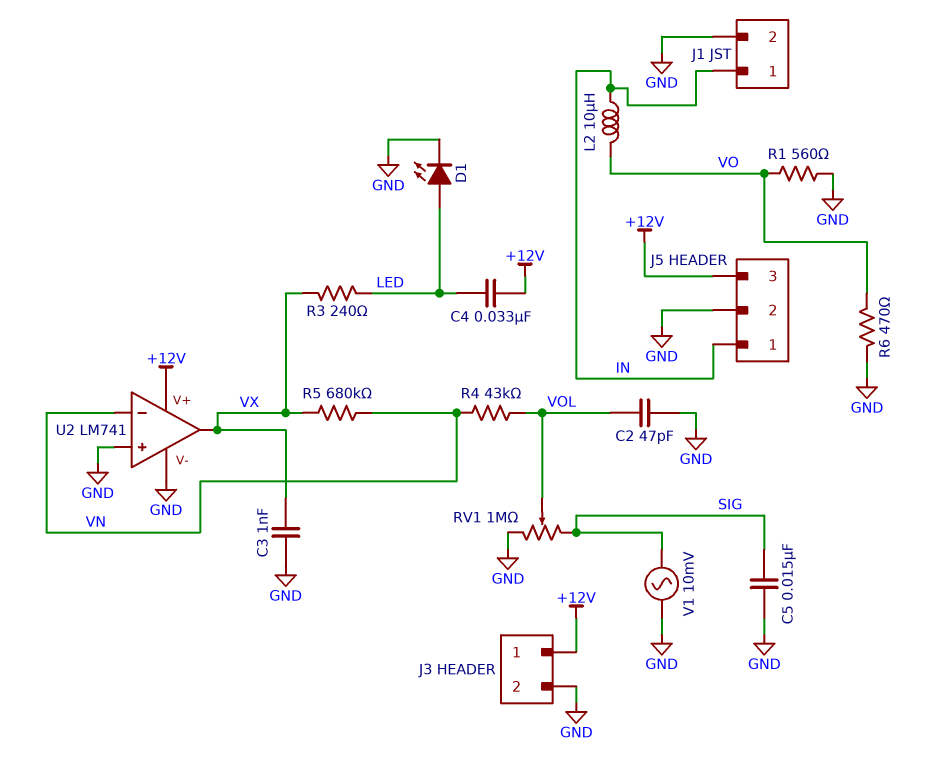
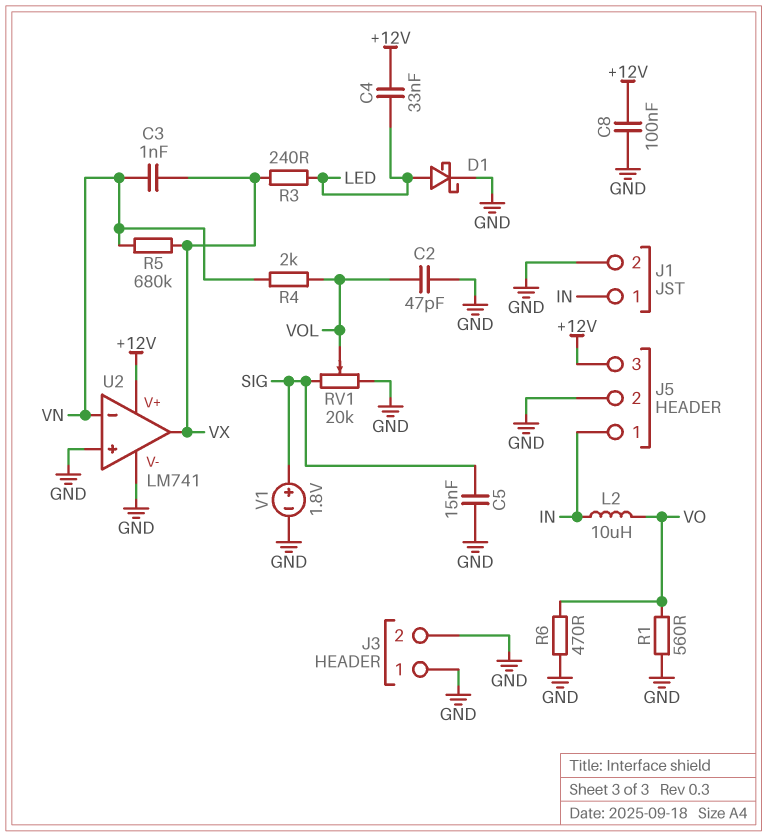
C3: 1nF (GND, VX) -> 1nF (VN, VX)
C8: none -> 100nF (+12V, GND)
D1: LED (A LED, K GND) -> schottky (A LED, K GND)
J3 pin 1: +12V -> GND
R4: 43k (VN, VOL) -> 2k (VN, VOL)
RV1: 1M (GND, SIG, wiper VOL) -> 20k (GND, SIG, wiper VOL)
V1: AC 10mV (GND, SIG) -> 1.8V (plus SIG, minus GND)

